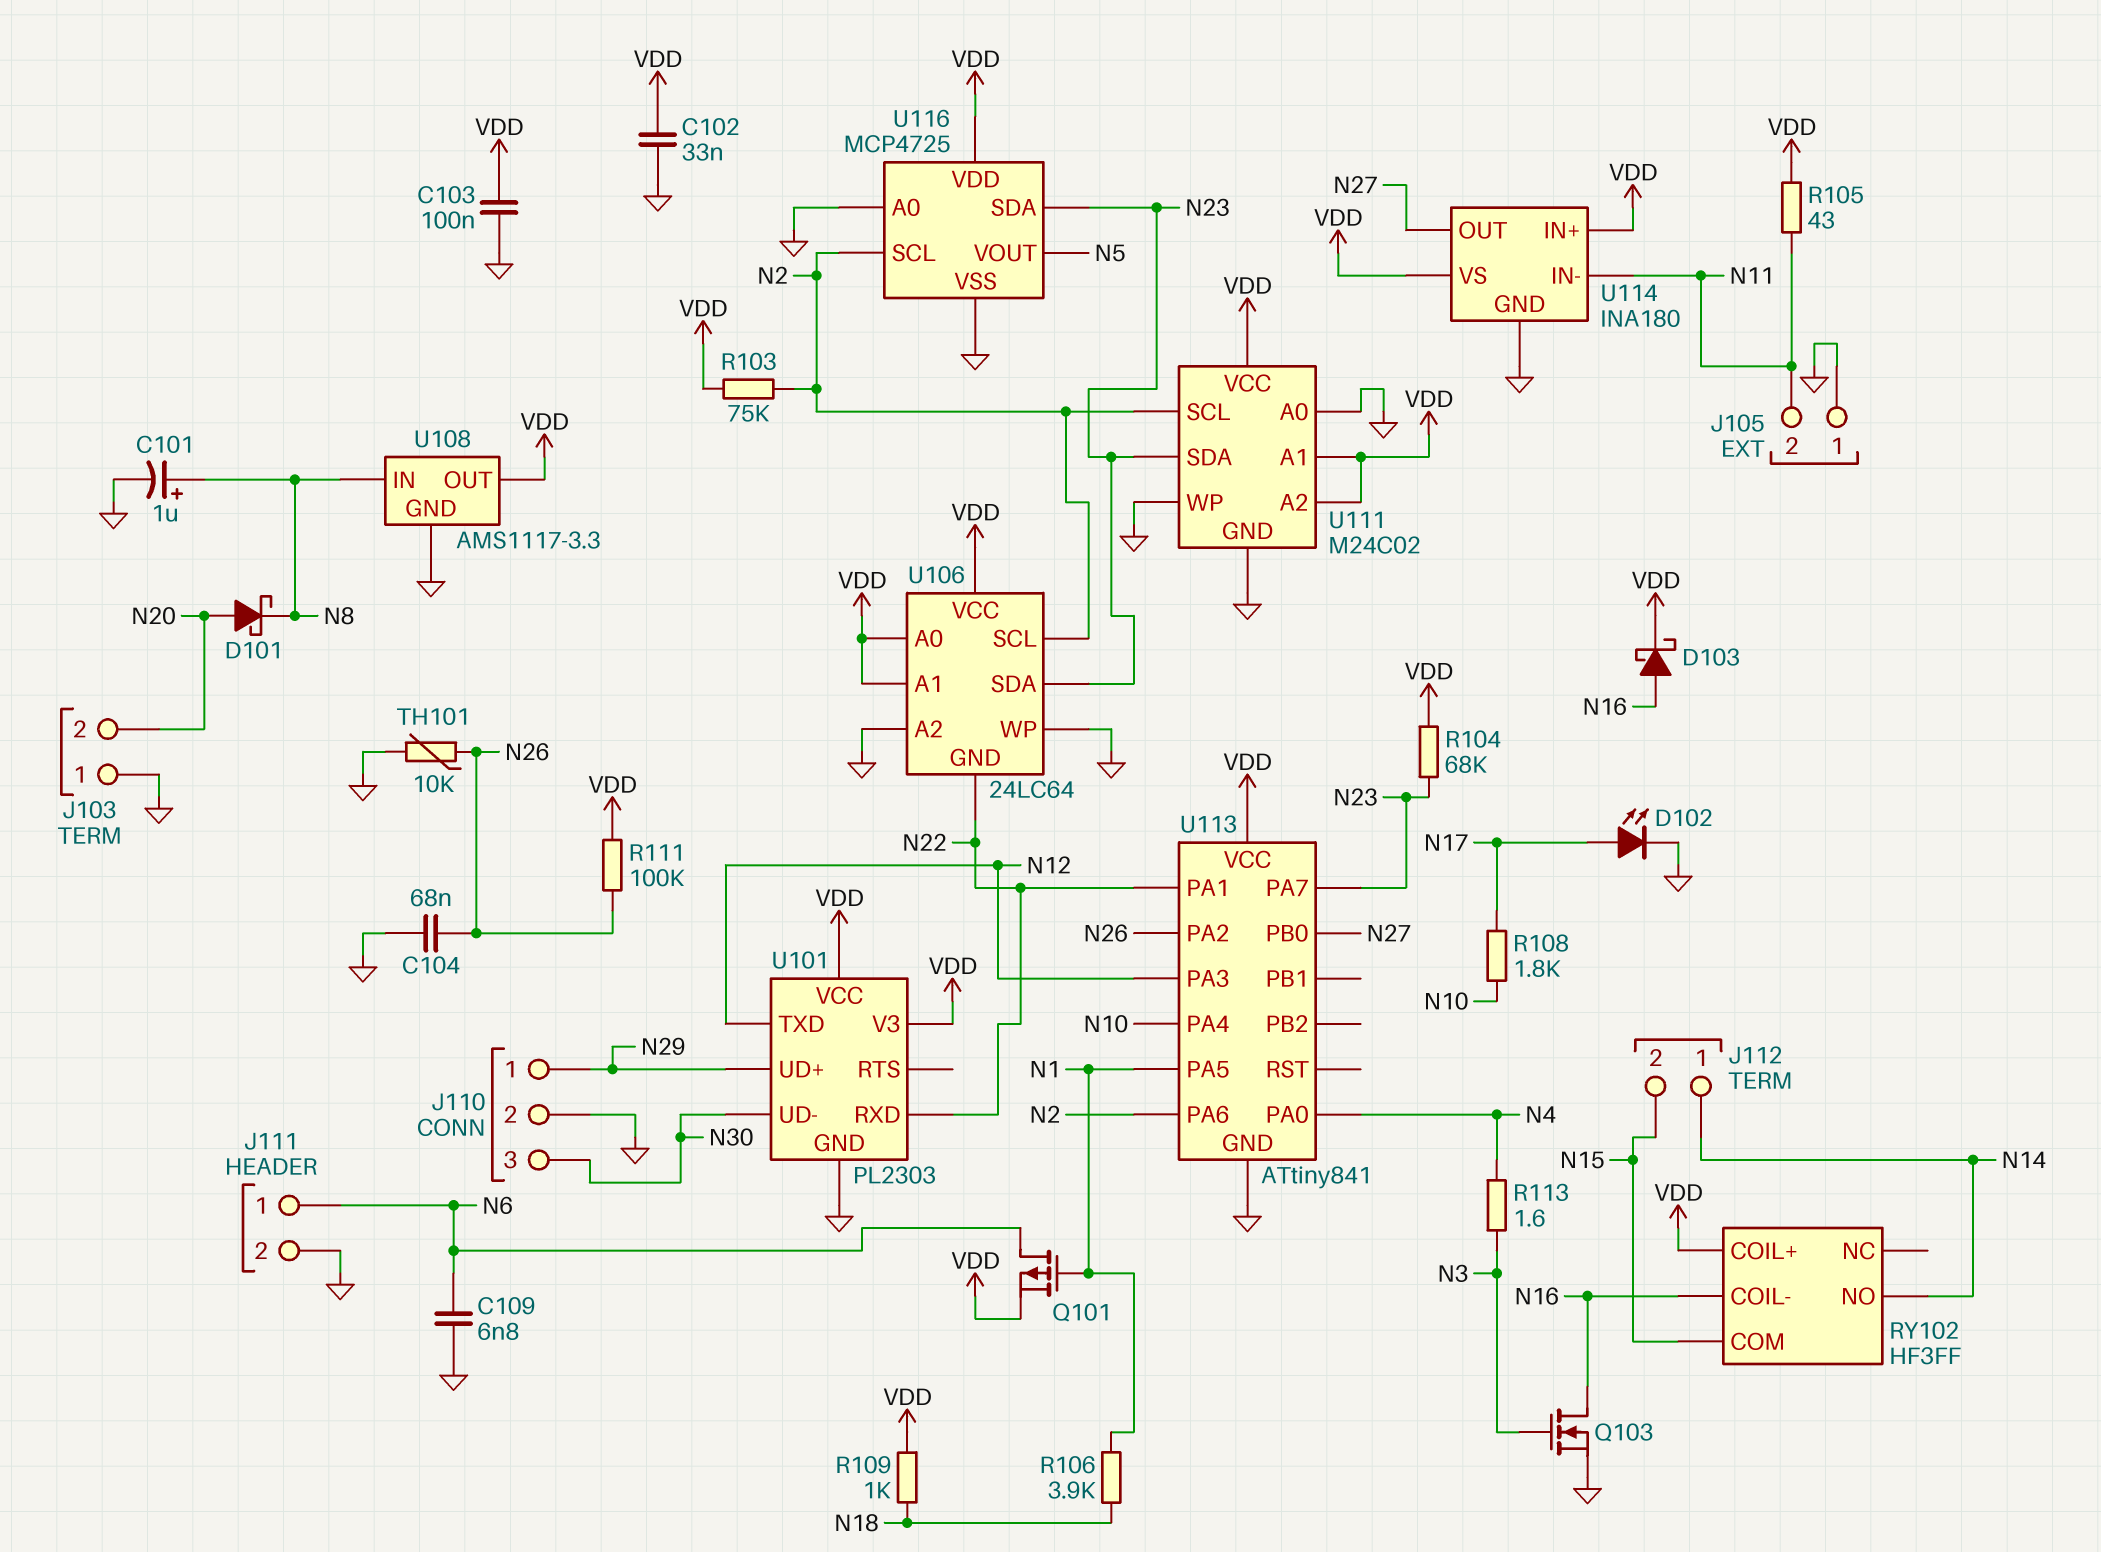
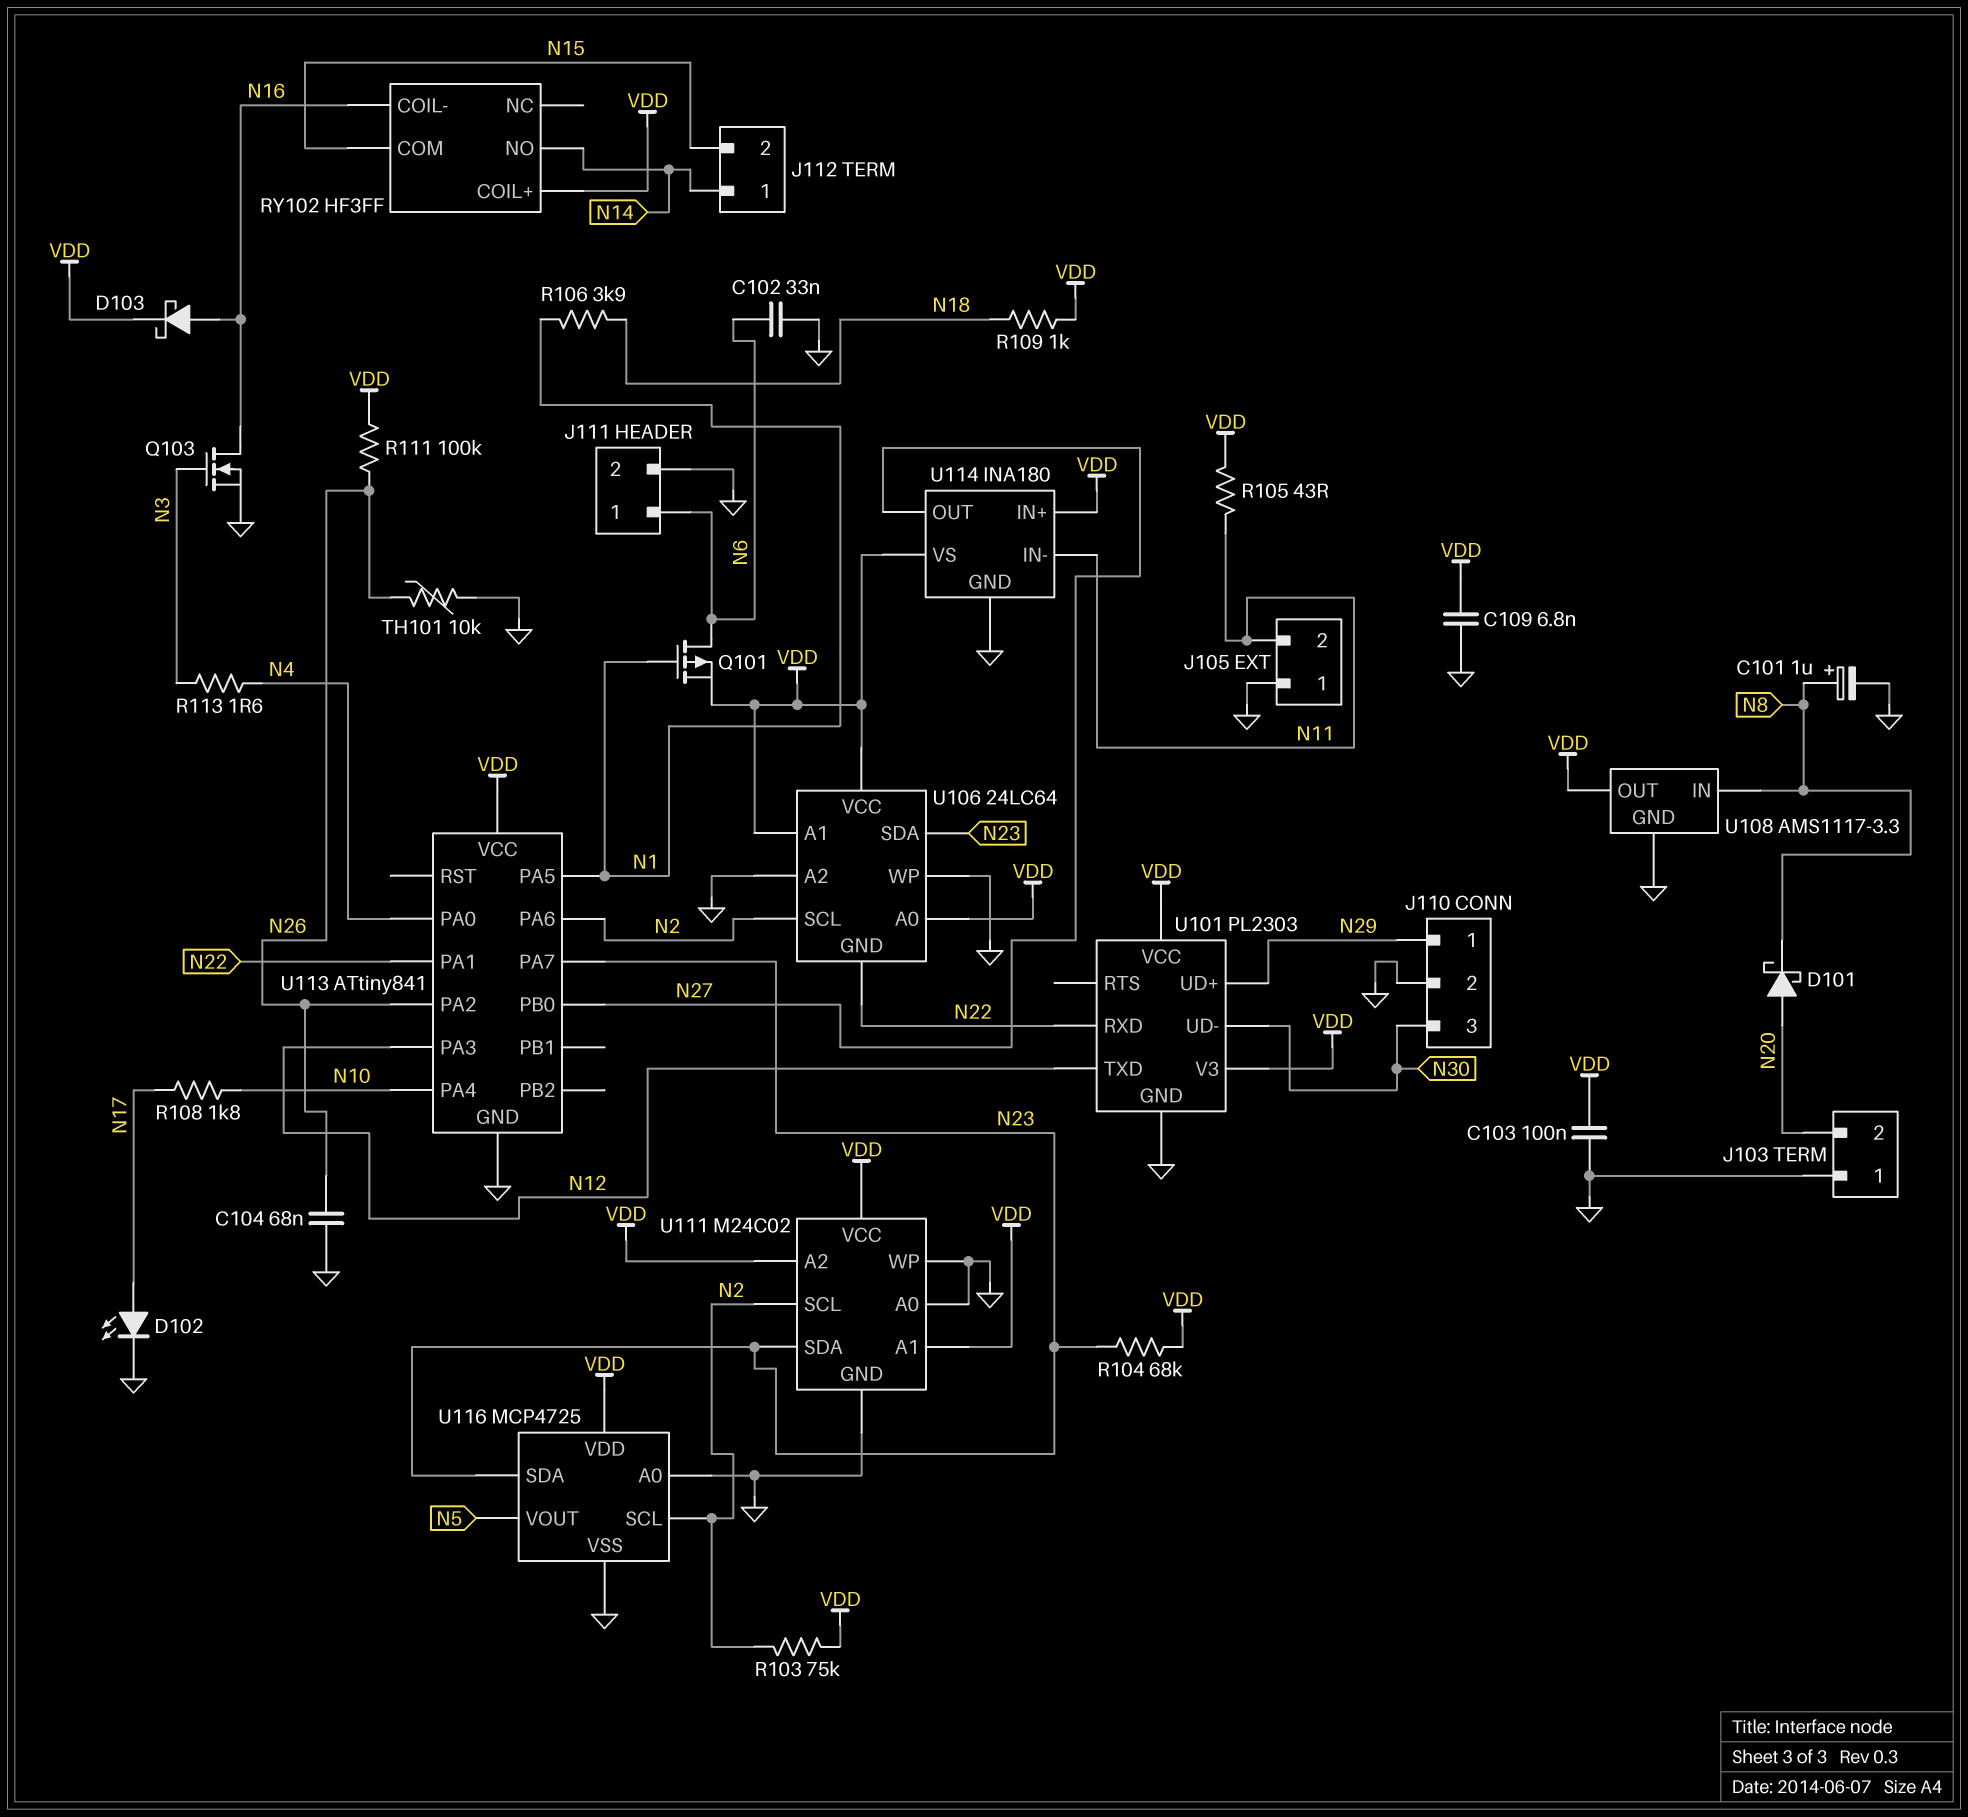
C102: 33nF (GND, VDD) -> 33nF (GND, N6)
C109: 6.8nF (GND, N6) -> 6.8nF (GND, VDD)

